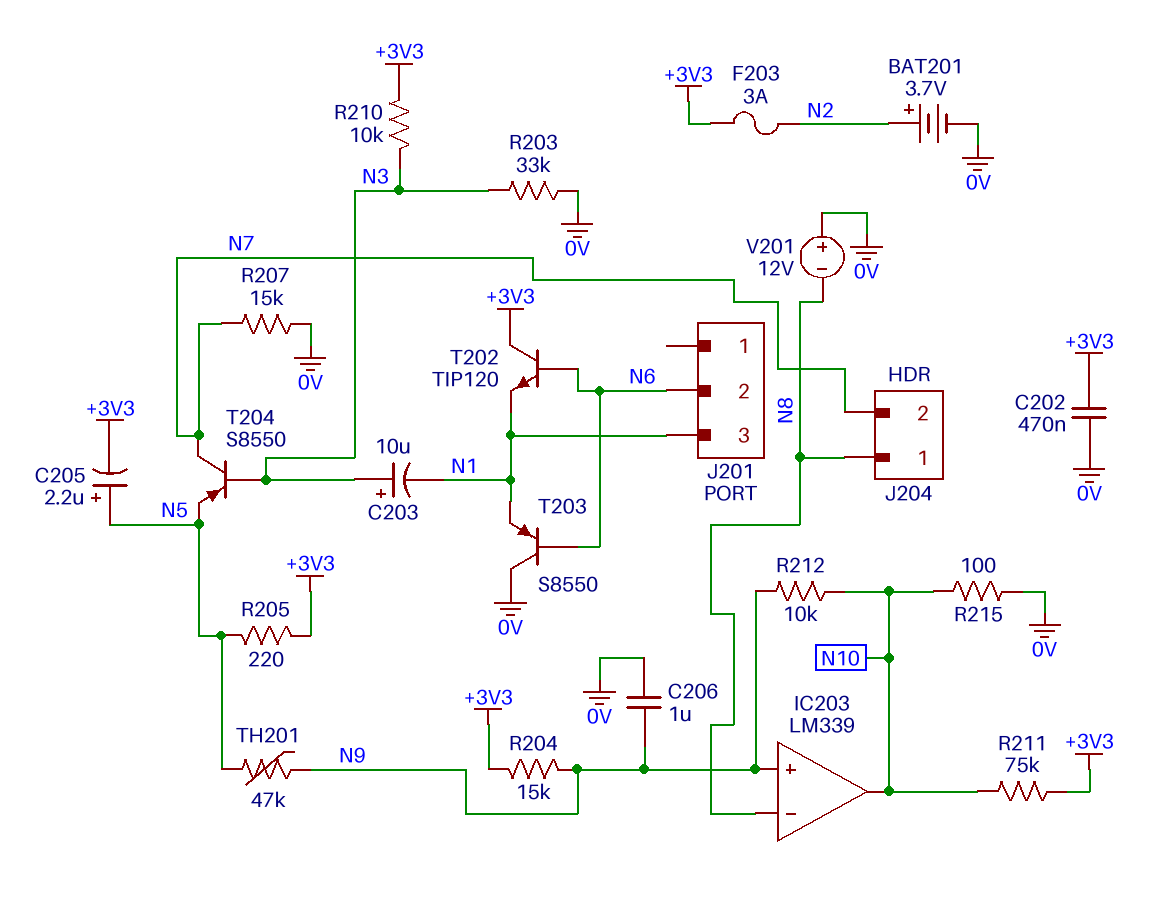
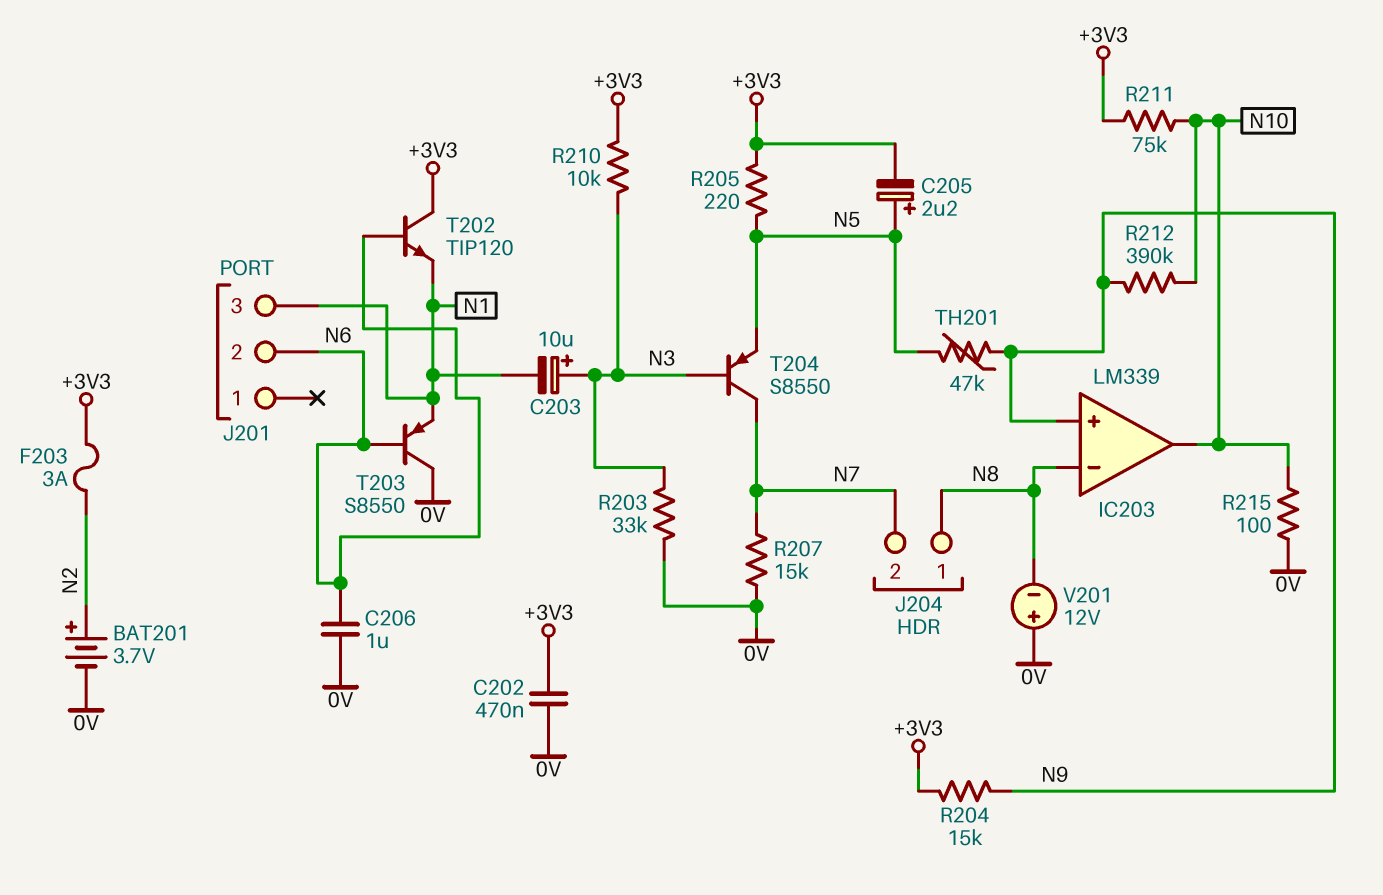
C206: 1uF (0V, N9) -> 1uF (0V, N6)
R212: 10k (N9, N10) -> 390k (N9, N10)

